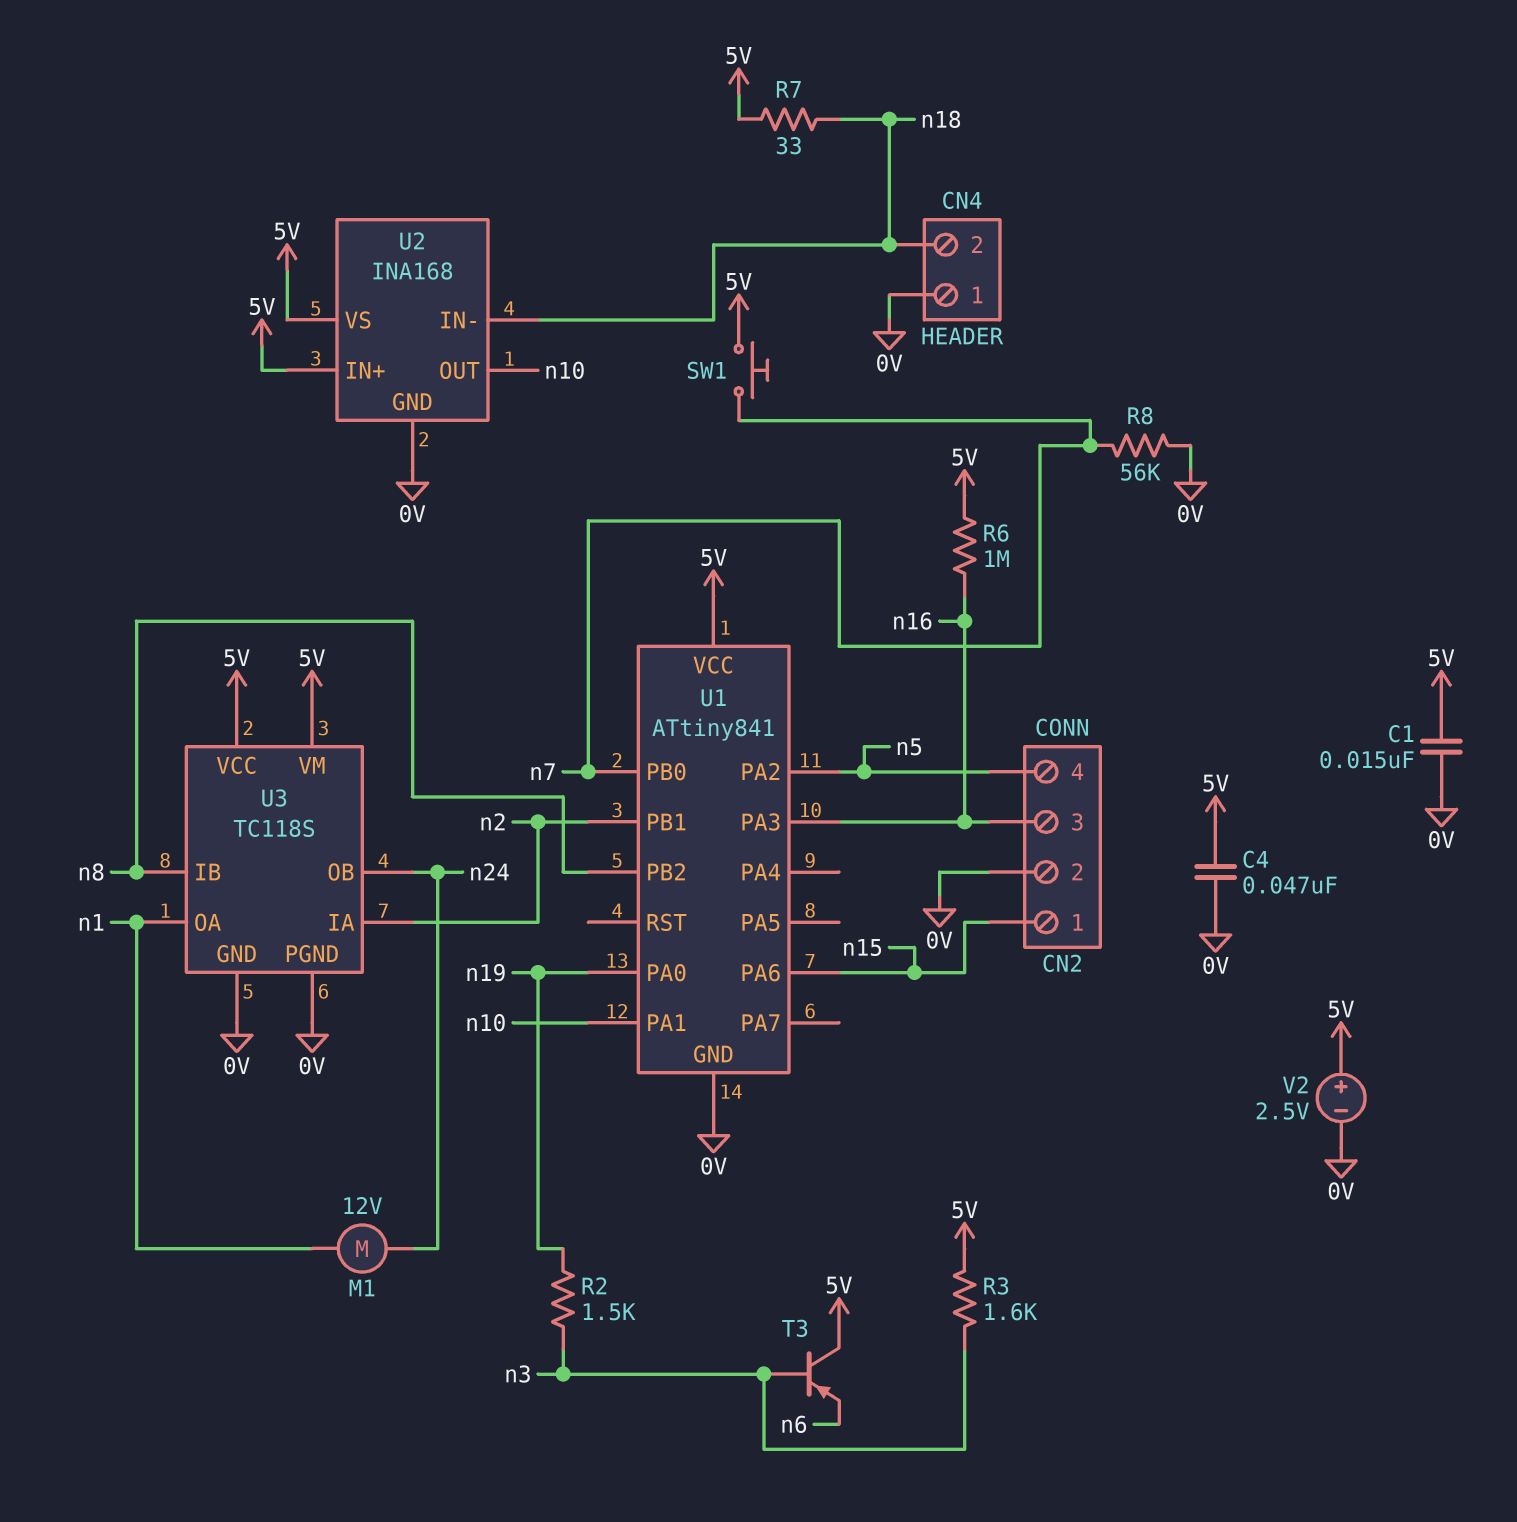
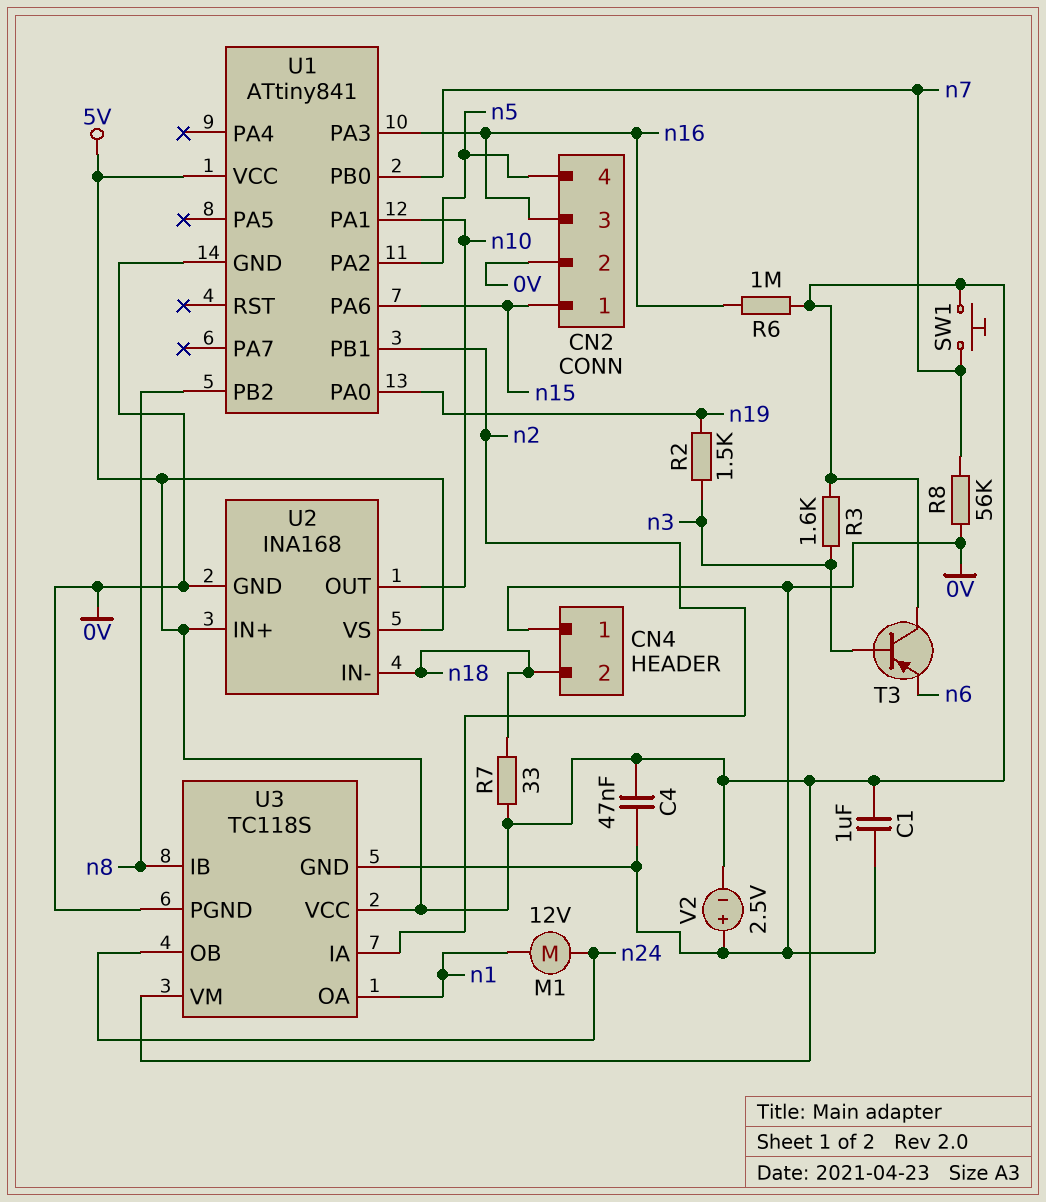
C1: 15nF (0V, 5V) -> 1uF (0V, 5V)
V2: 2.5V (plus 5V, minus 0V) -> 2.5V (plus 0V, minus 5V)

